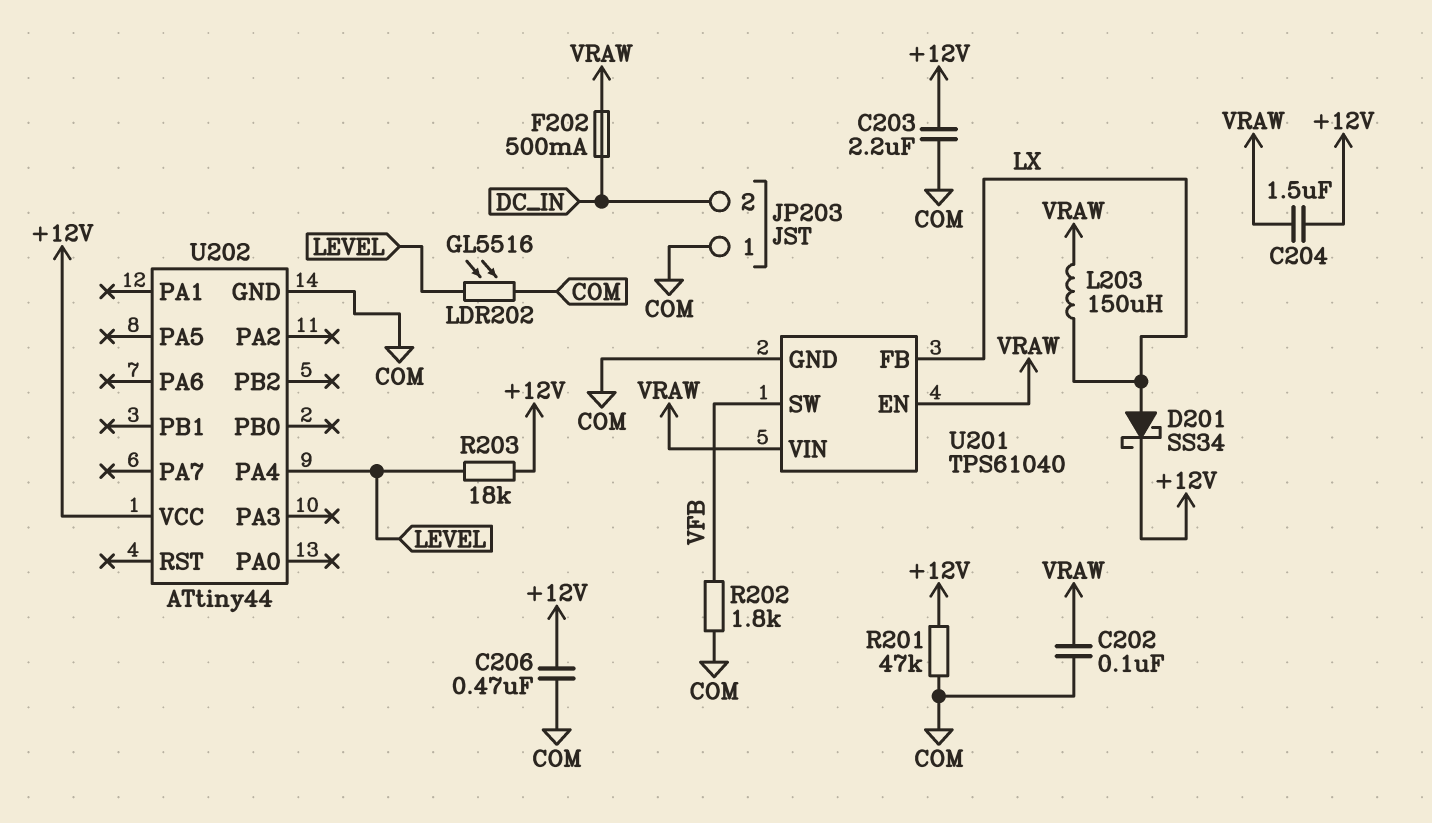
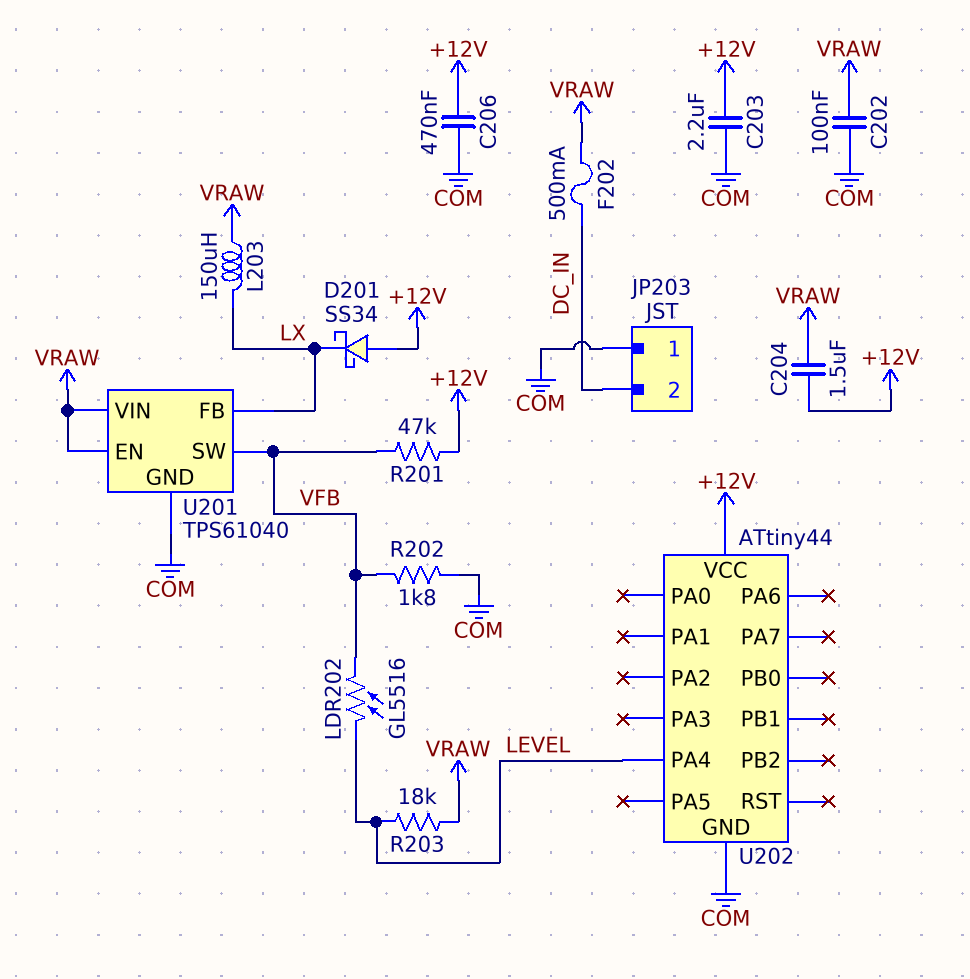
D201: schottky SS34 (A LX, K +12V) -> schottky SS34 (A +12V, K LX)
LDR202: GL5516 (COM, LEVEL) -> GL5516 (LEVEL, VFB)
R201: 47k (+12V, COM) -> 47k (+12V, VFB)
R203: 18k (+12V, LEVEL) -> 18k (LEVEL, VRAW)

